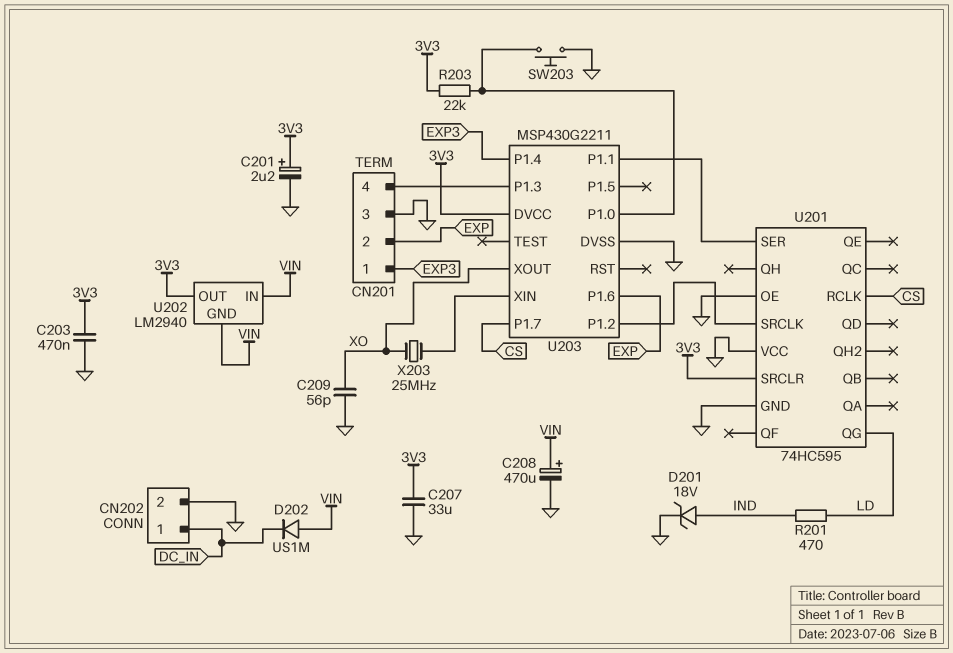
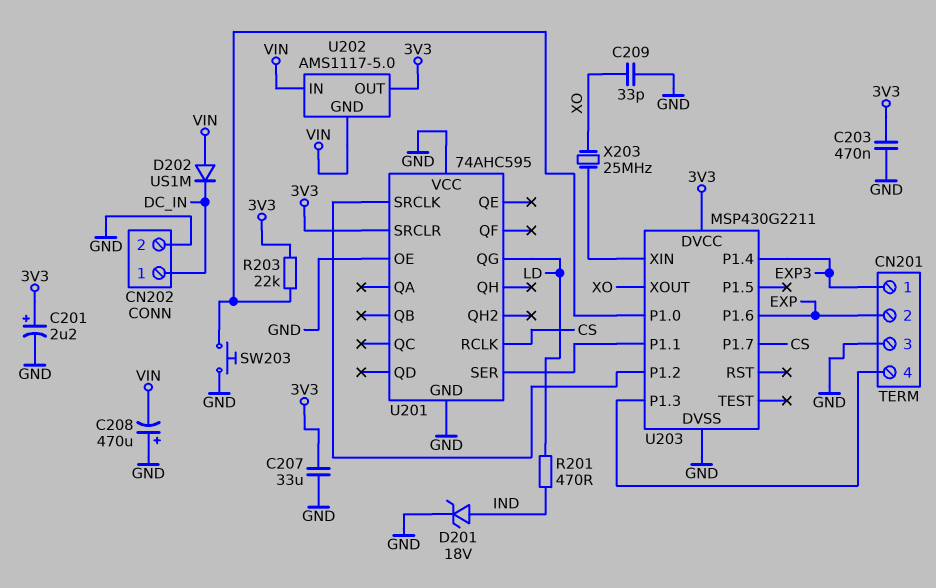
C208: 470uF (plus VIN, minus GND) -> 470uF (plus GND, minus VIN)
C209: 56pF (GND, XO) -> 33pF (GND, XO)
U201: 74HC595 -> 74AHC595
U202: LM2940 -> AMS1117-5.0

